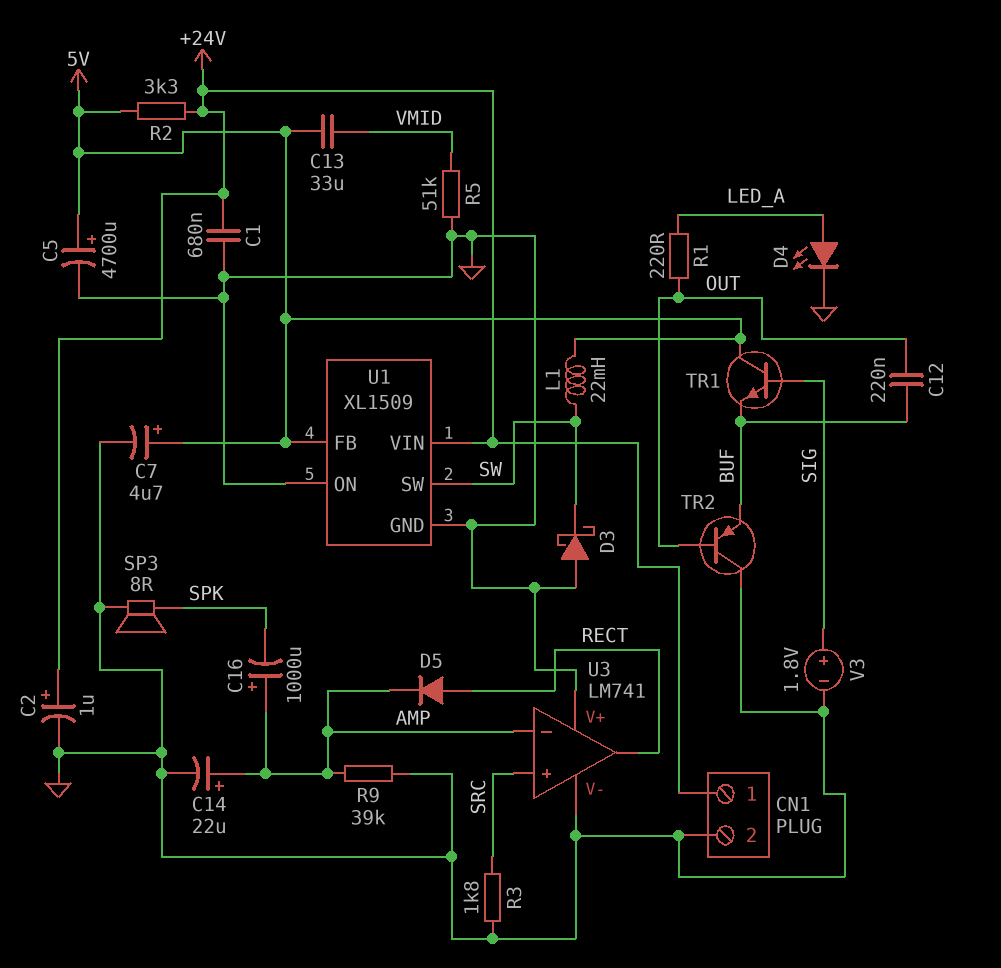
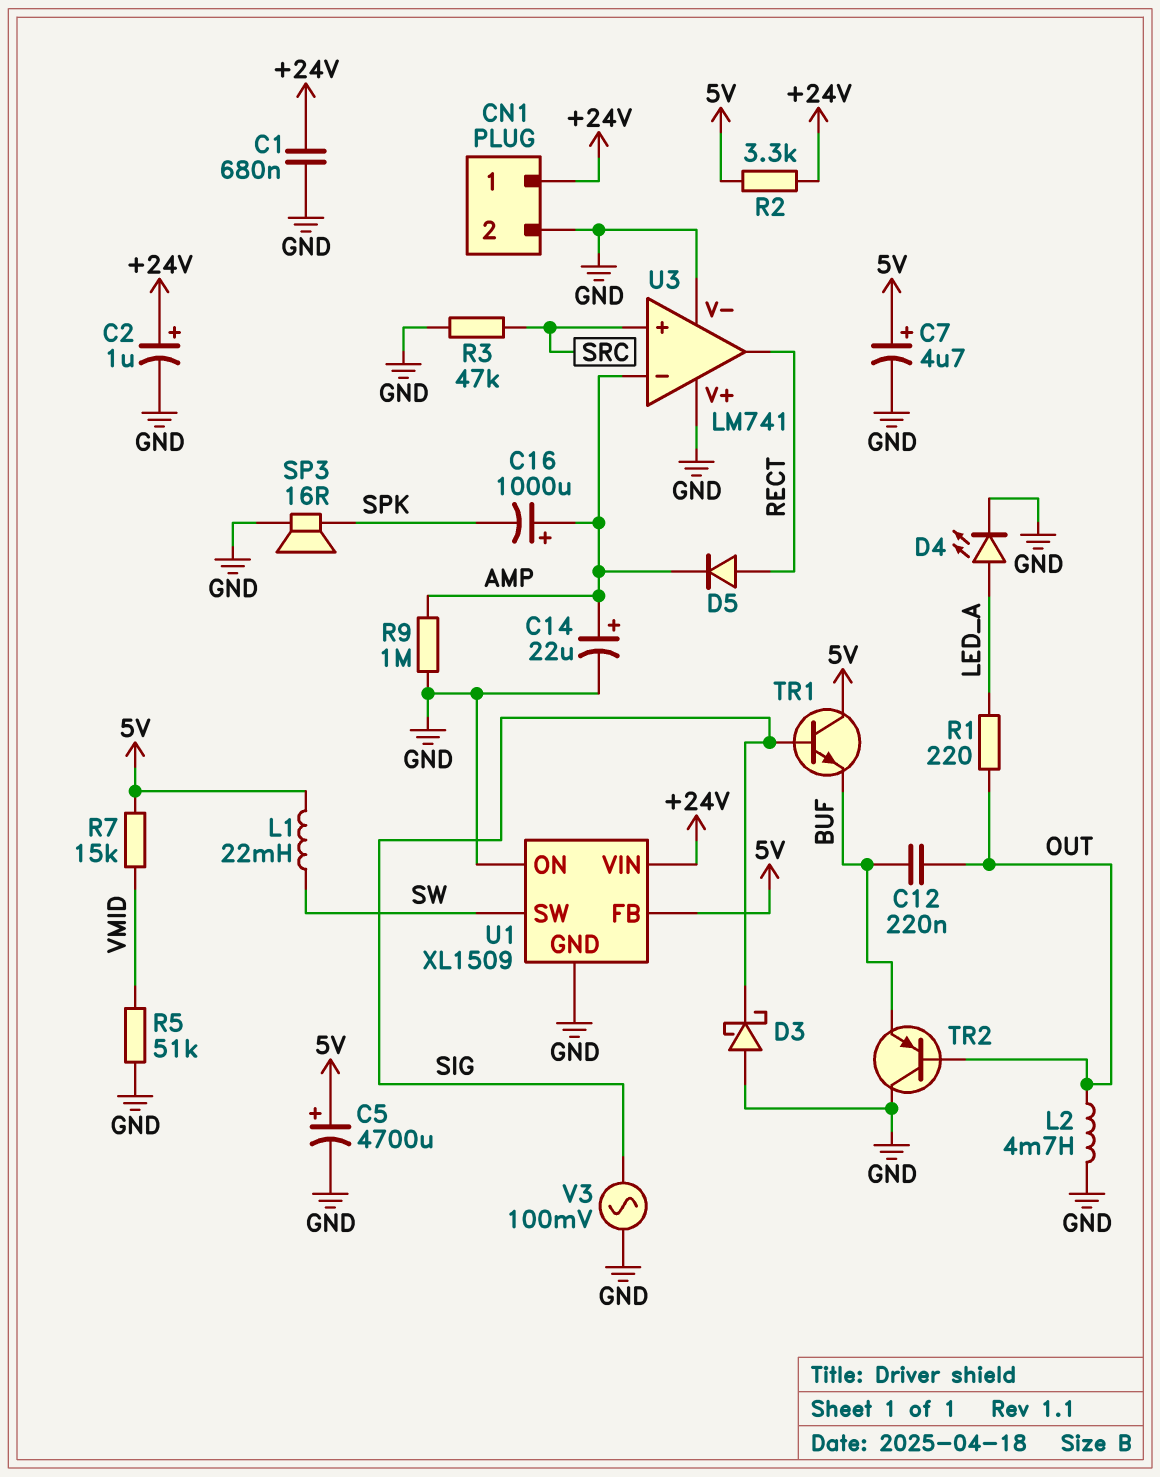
C13: 33uF (5V, VMID) -> none
D3: schottky (A GND, K SW) -> schottky (A GND, K SIG)
L2: none -> 4.7mH (GND, OUT)
R3: 1.8k (GND, SRC) -> 47k (GND, SRC)
R7: none -> 15k (5V, VMID)
R9: 39k (AMP, GND) -> 1M (AMP, GND)
SP3: speaker 8R (GND, SPK) -> speaker 16R (GND, SPK)
V3: 1.8V (plus SIG, minus GND) -> AC 100mV (GND, SIG)

